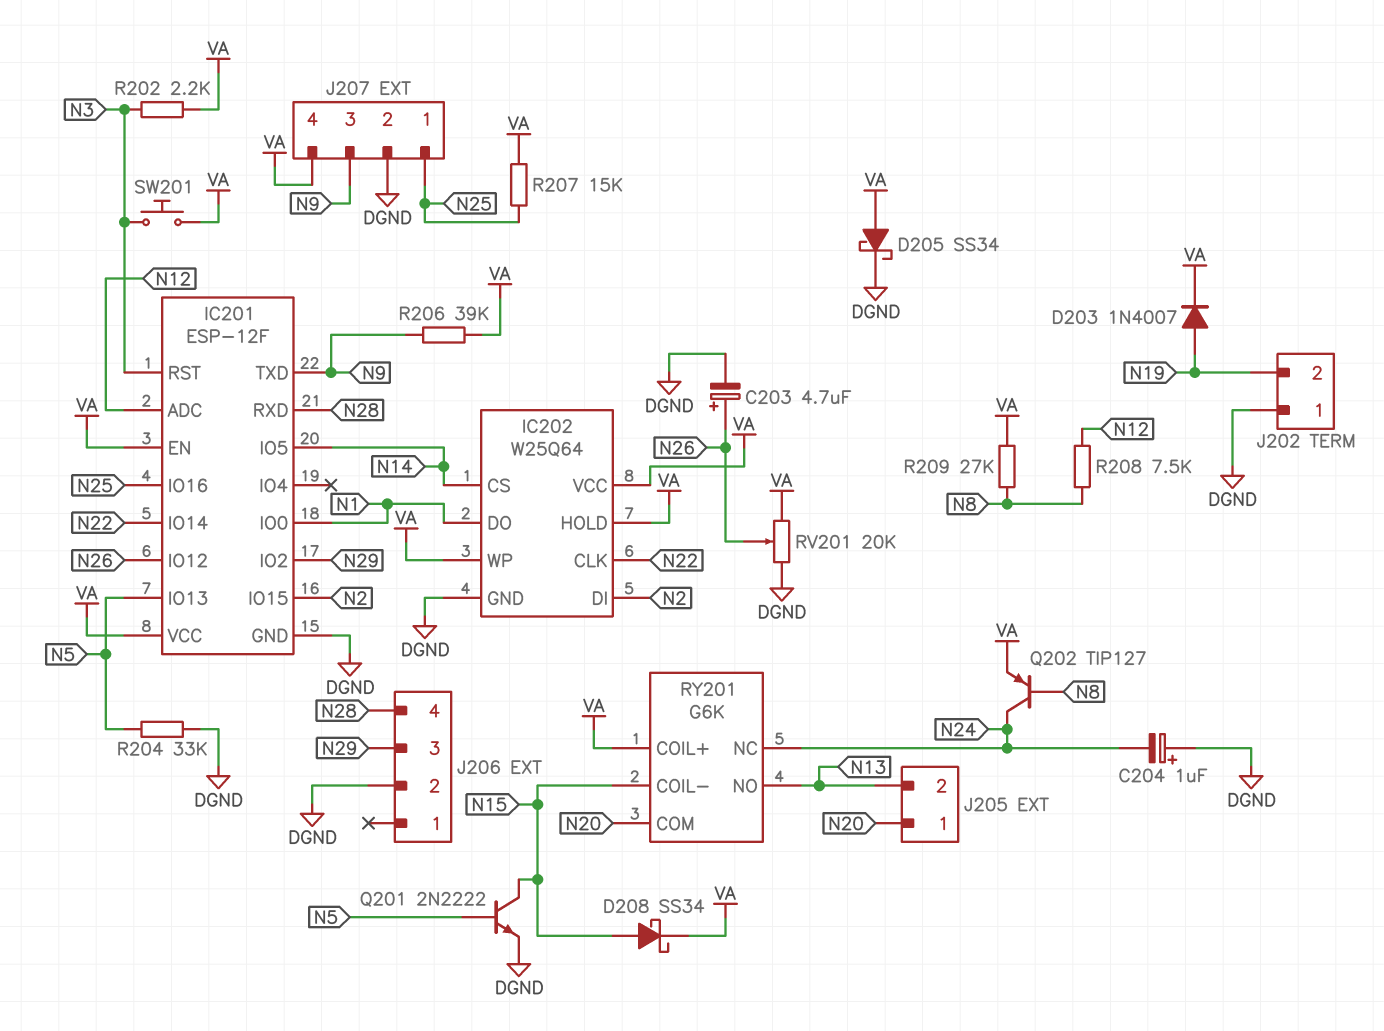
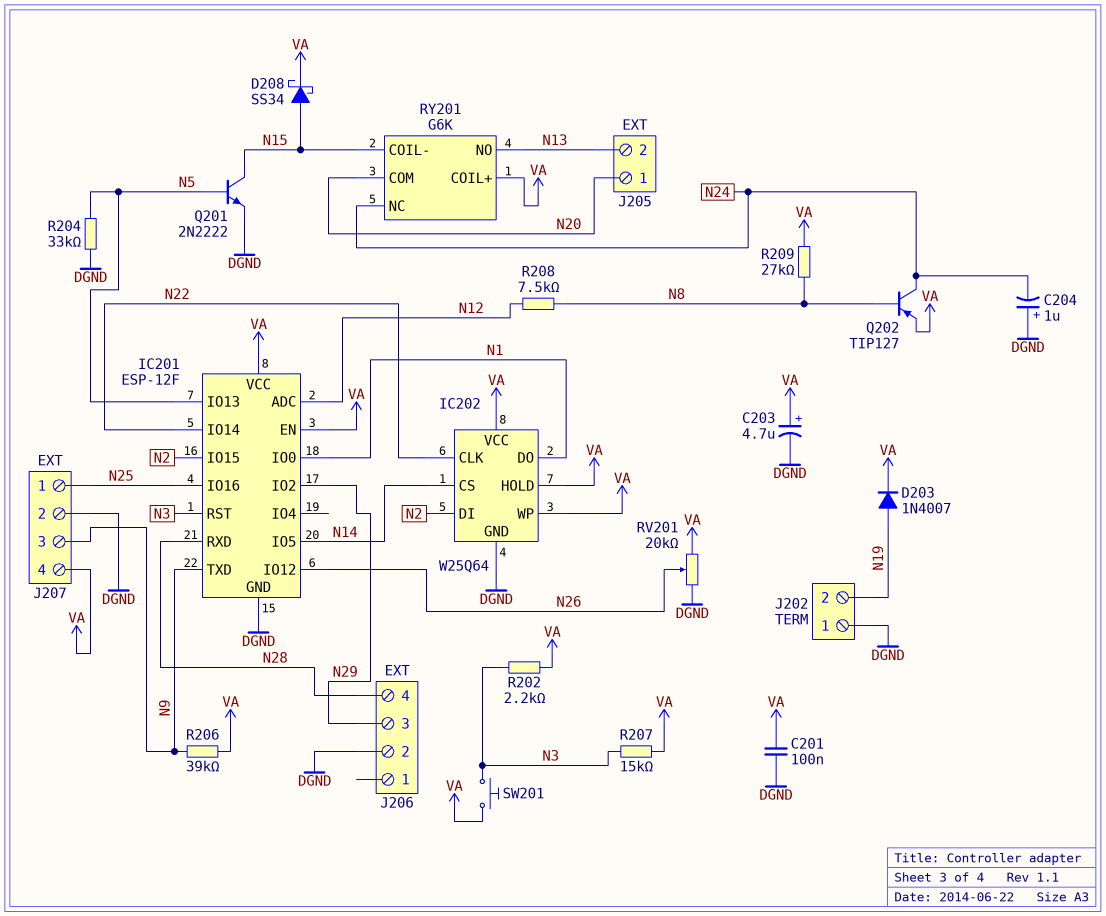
C201: none -> 100nF (DGND, VA)
C203: 4.7uF (plus N26, minus DGND) -> 4.7uF (plus VA, minus DGND)
D205: schottky SS34 (A VA, K DGND) -> none
R207: 15k (N25, VA) -> 15k (N3, VA)

